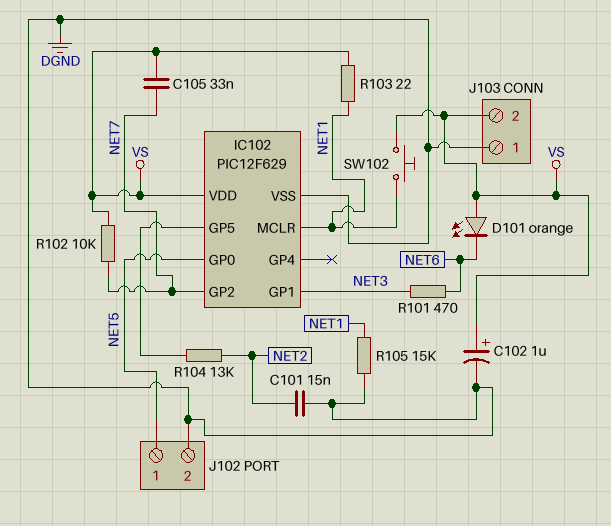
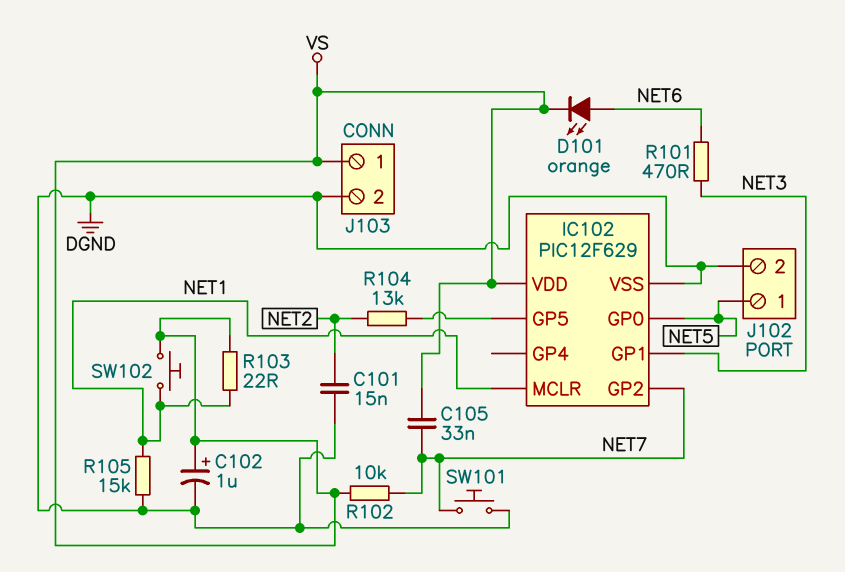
D101: LED orange (A VS, K NET6) -> LED orange (A NET6, K VS)
J103 pin 1: DGND -> VS
J103 pin 2: VS -> DGND
SW101: none -> button (DGND, NET7)

